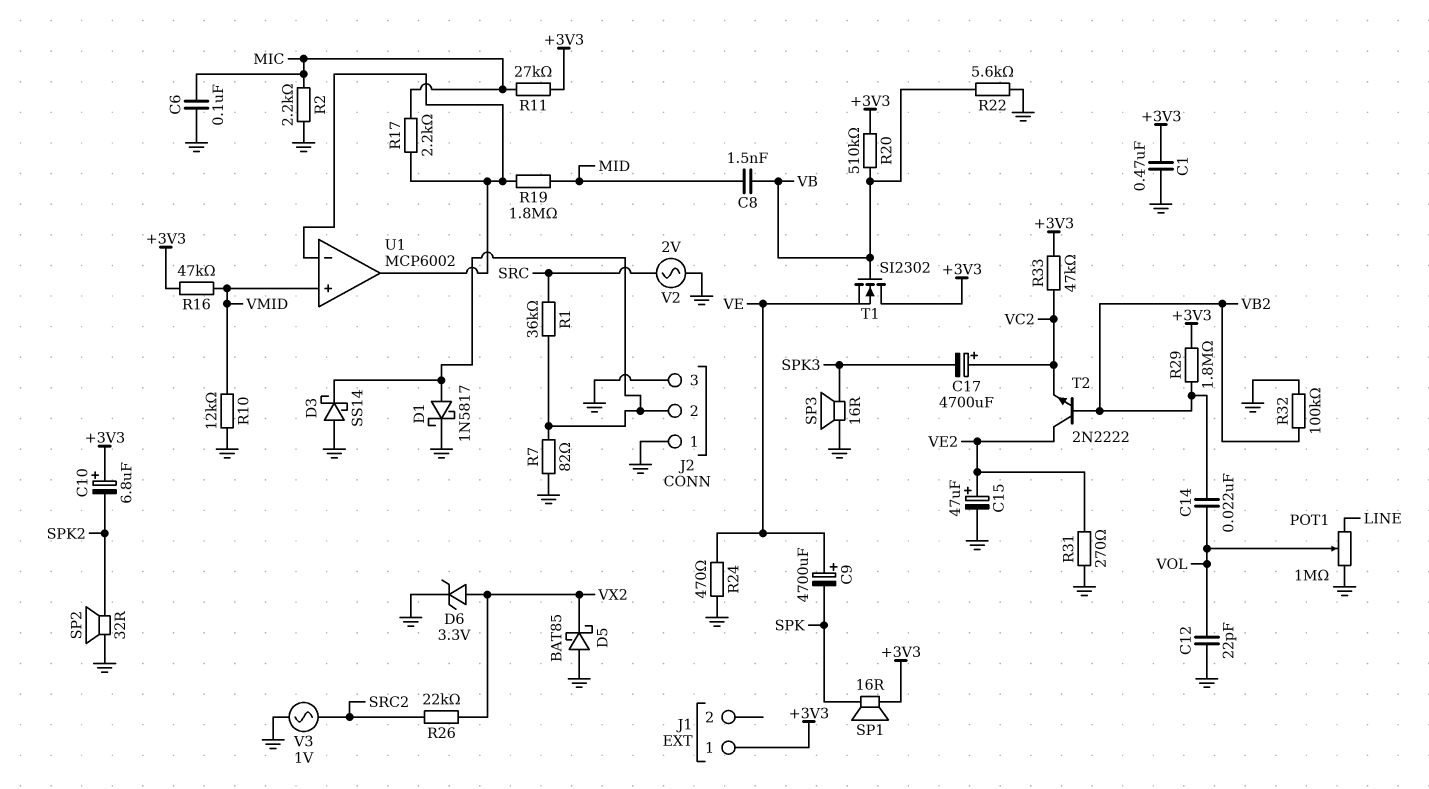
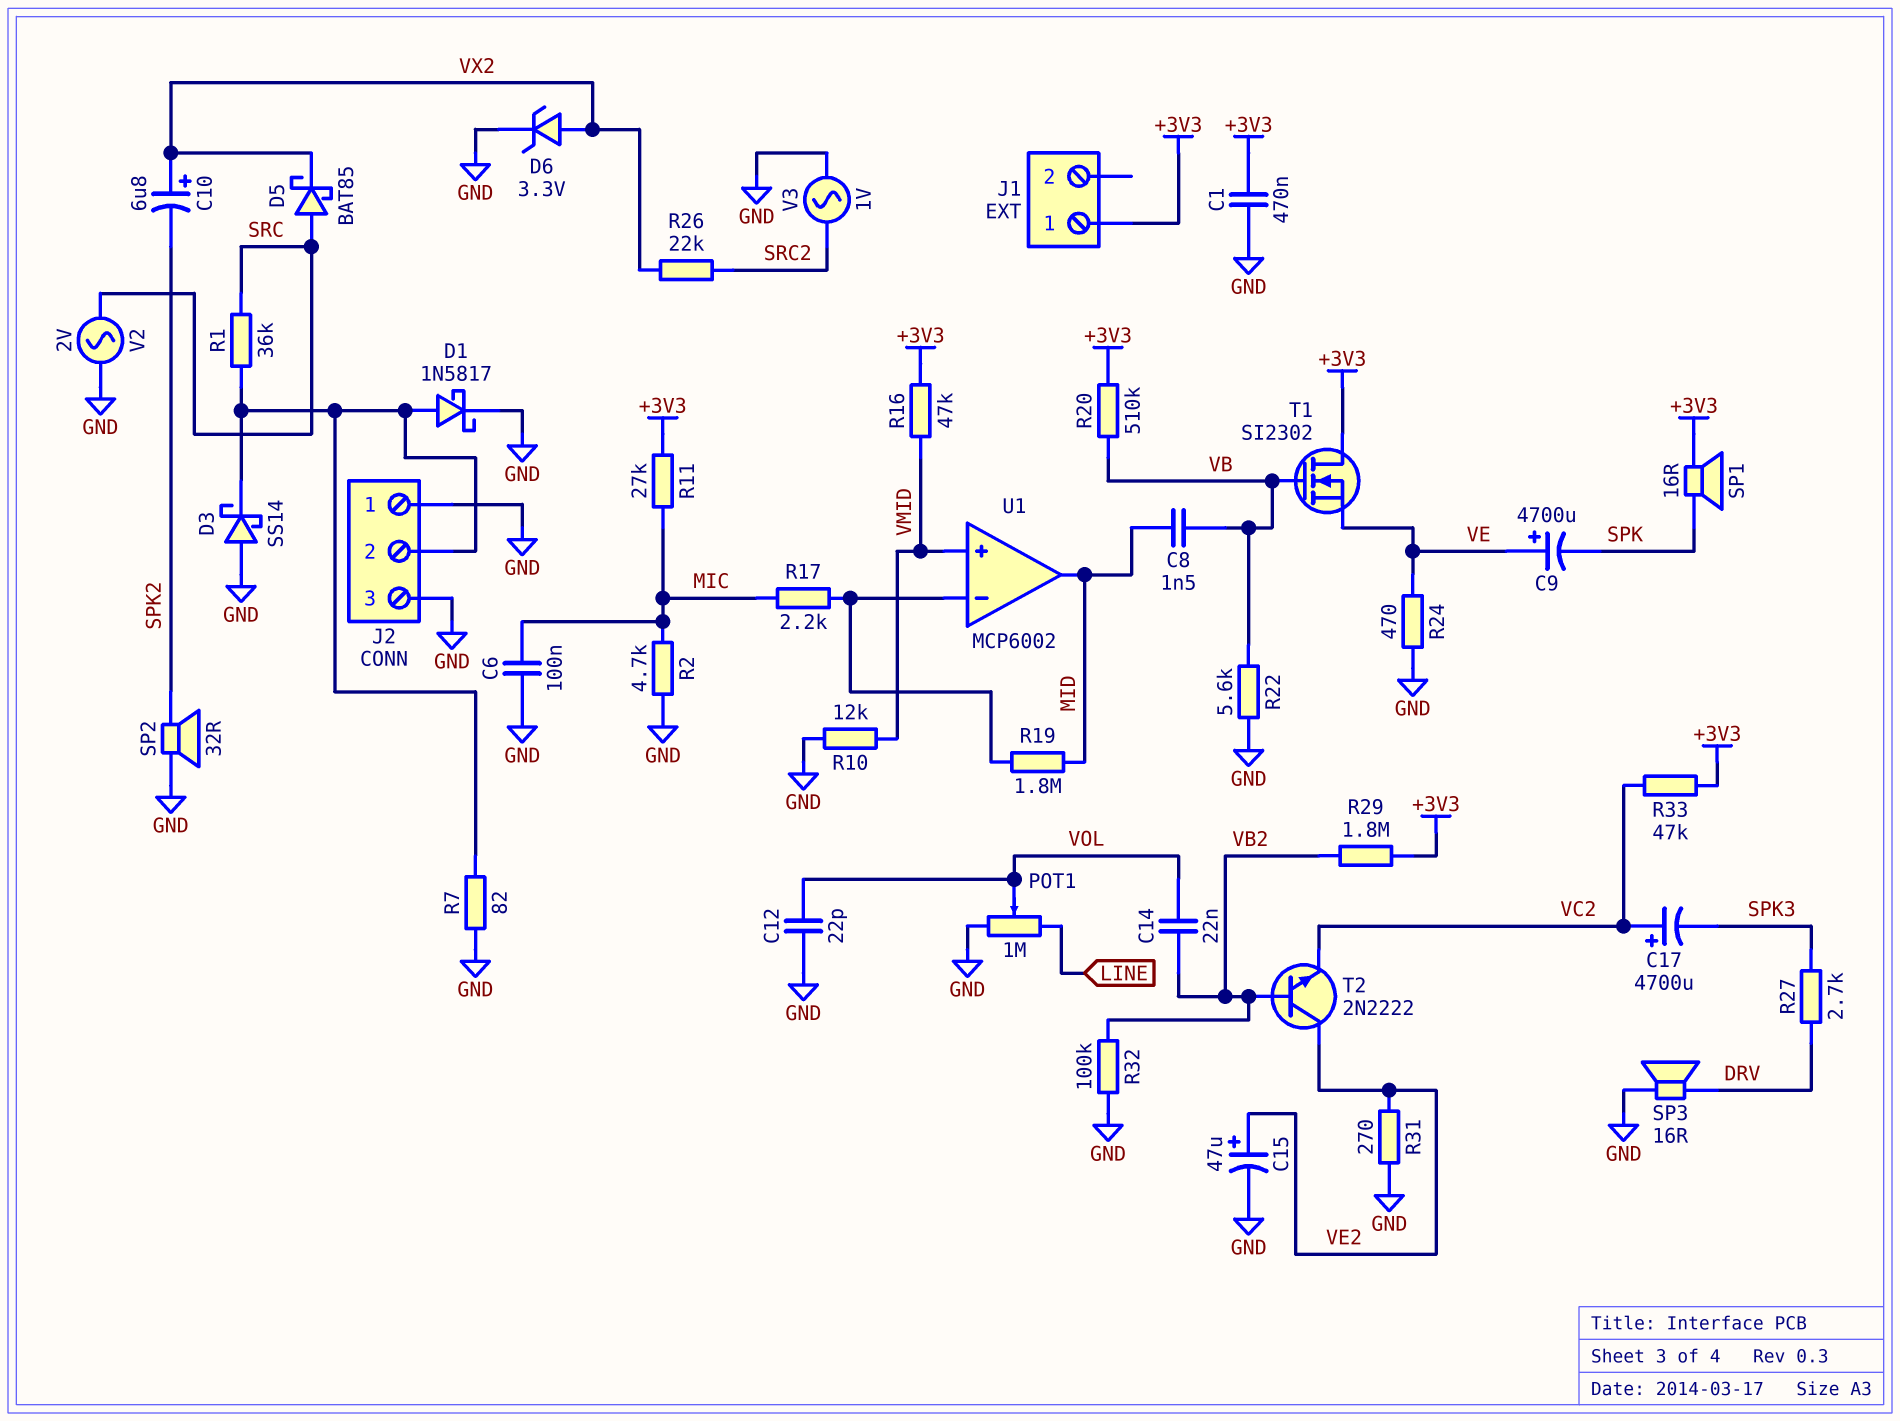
C10: 6.8uF (plus +3V3, minus SPK2) -> 6.8uF (plus VX2, minus SPK2)
D5: schottky BAT85 (A GND, K VX2) -> schottky BAT85 (A SRC, K VX2)
R2: 2.2k (GND, MIC) -> 4.7k (GND, MIC)
R27: none -> 2.7k (DRV, SPK3)
SP3: speaker 16R (GND, SPK3) -> speaker 16R (DRV, GND)
U1 pin out: U1/in- -> MID

